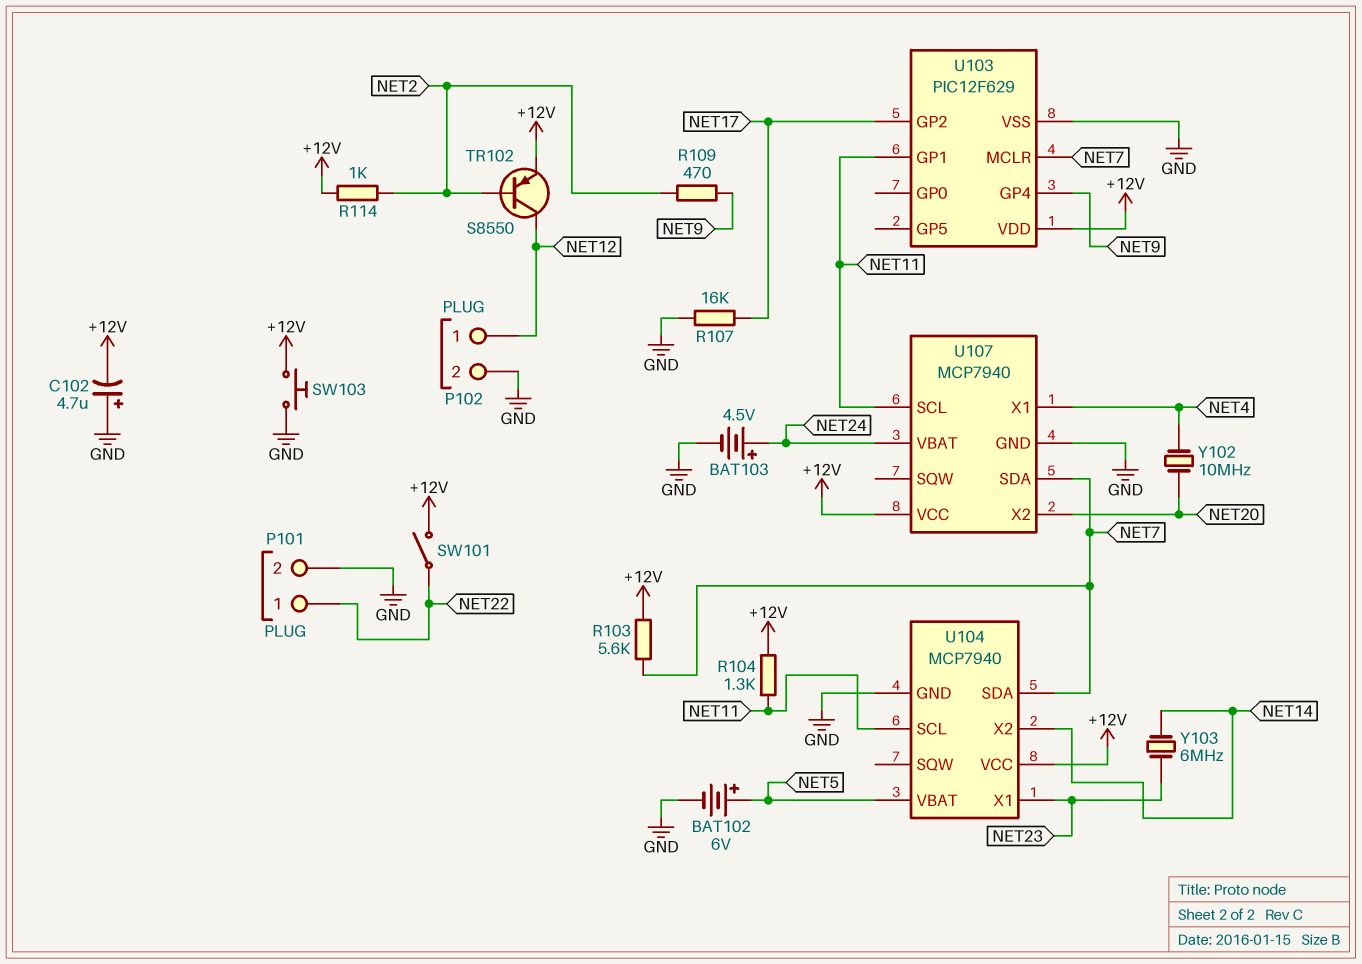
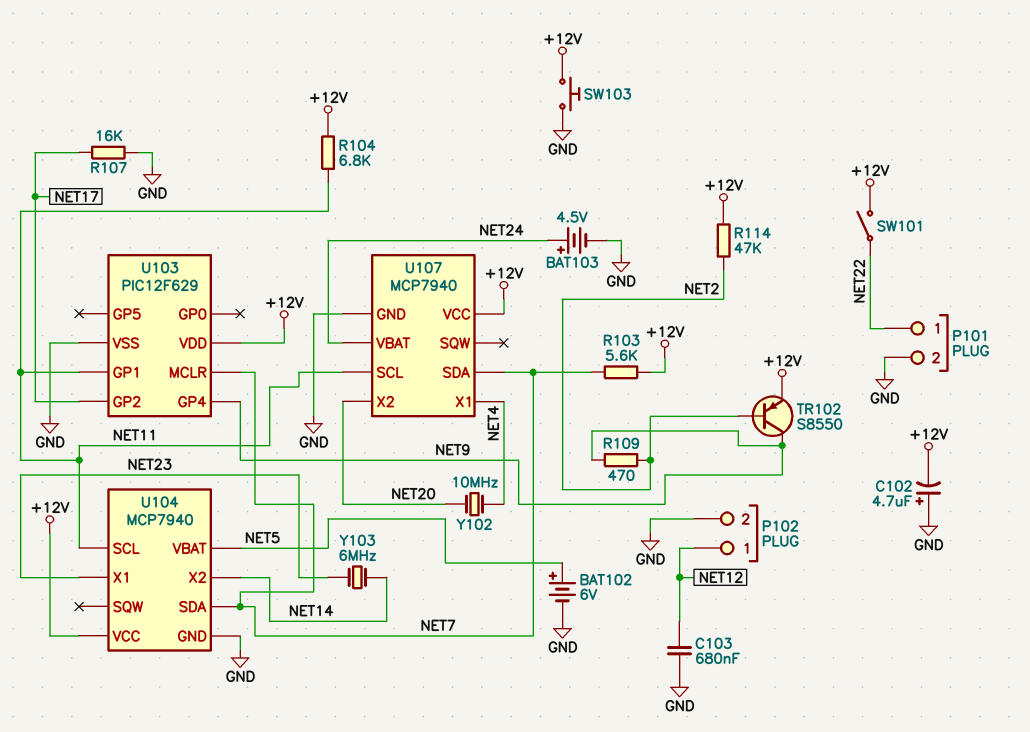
C103: none -> 680nF (GND, NET12)
R104: 1.3k (+12V, NET11) -> 6.8k (+12V, NET11)
R114: 1k (+12V, NET2) -> 47k (+12V, NET2)
TR102: PNP S8550 (B NET2, C NET12, E +12V) -> PNP S8550 (B NET2, C NET9, E +12V)

